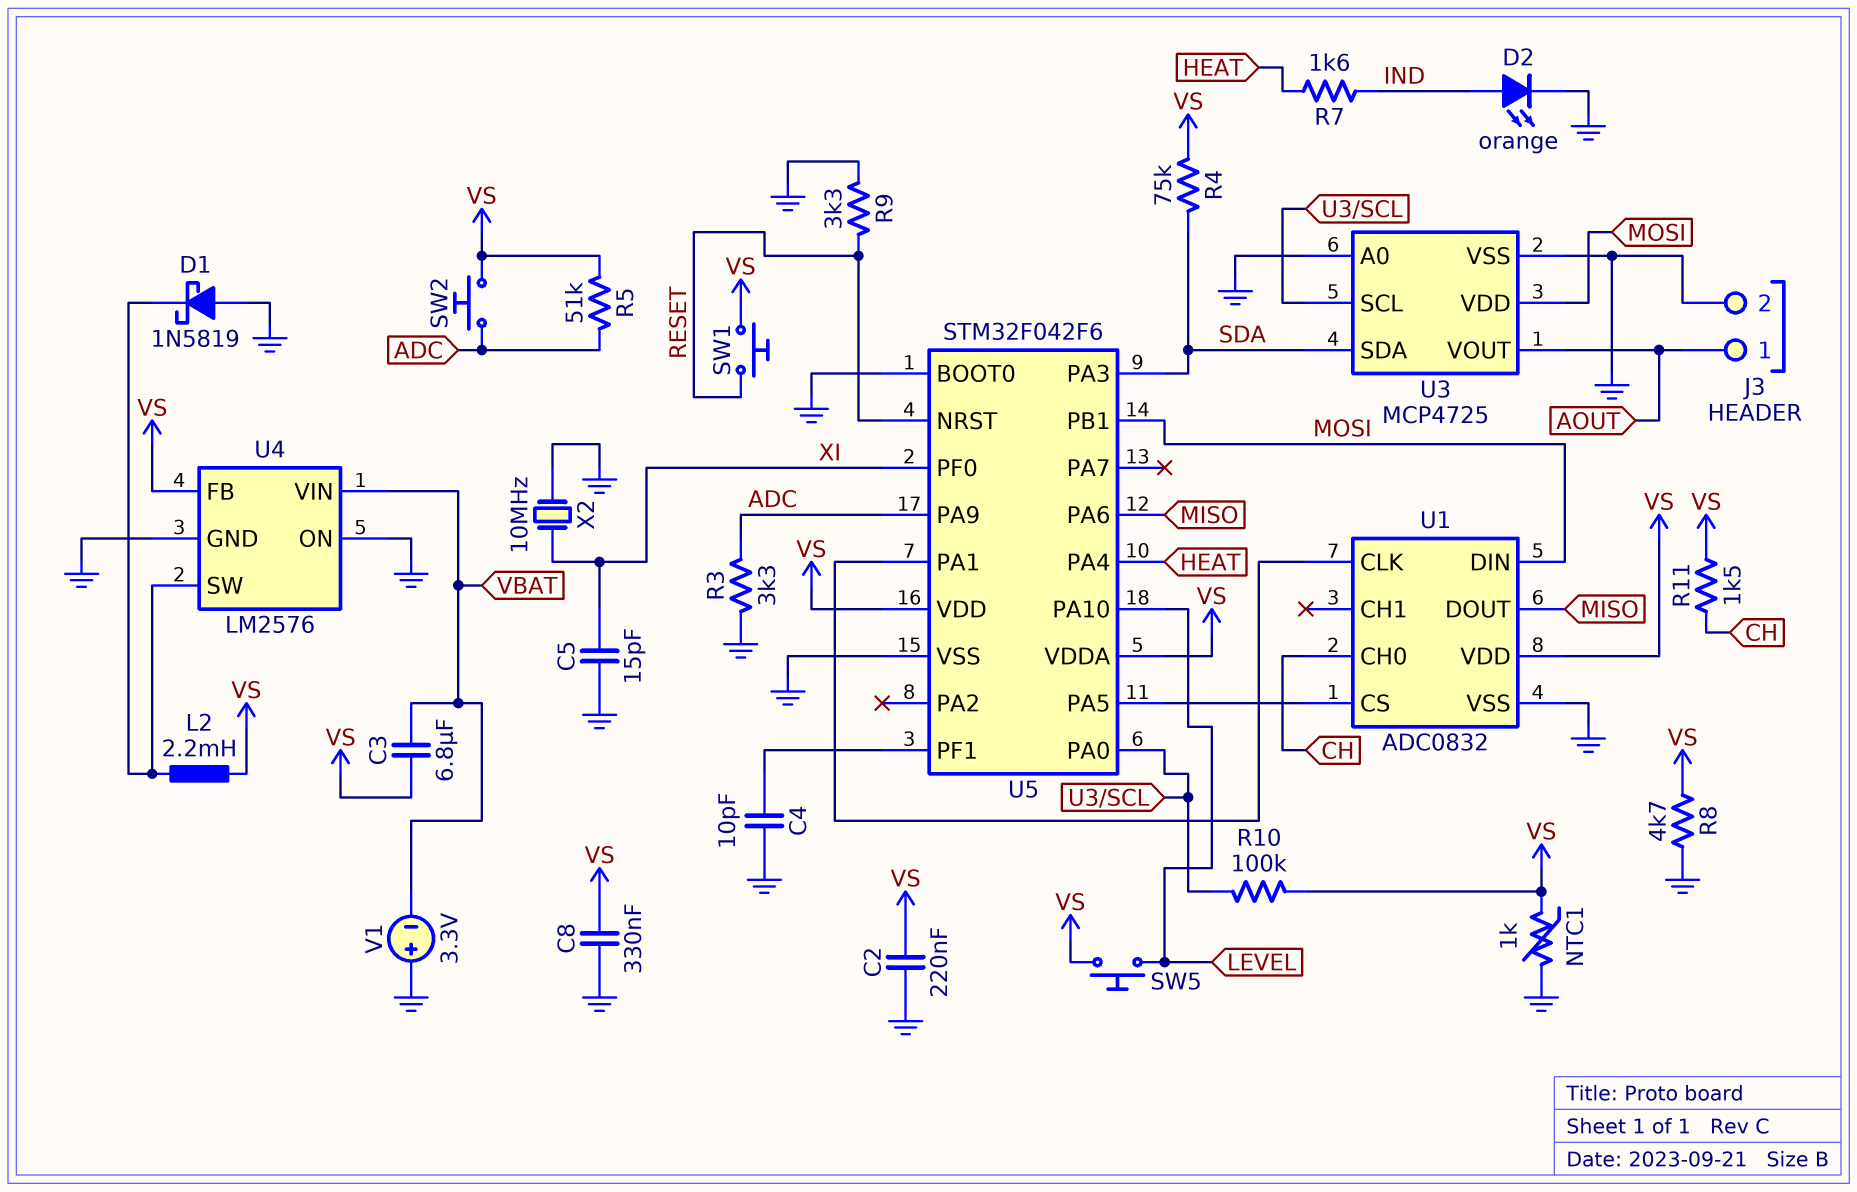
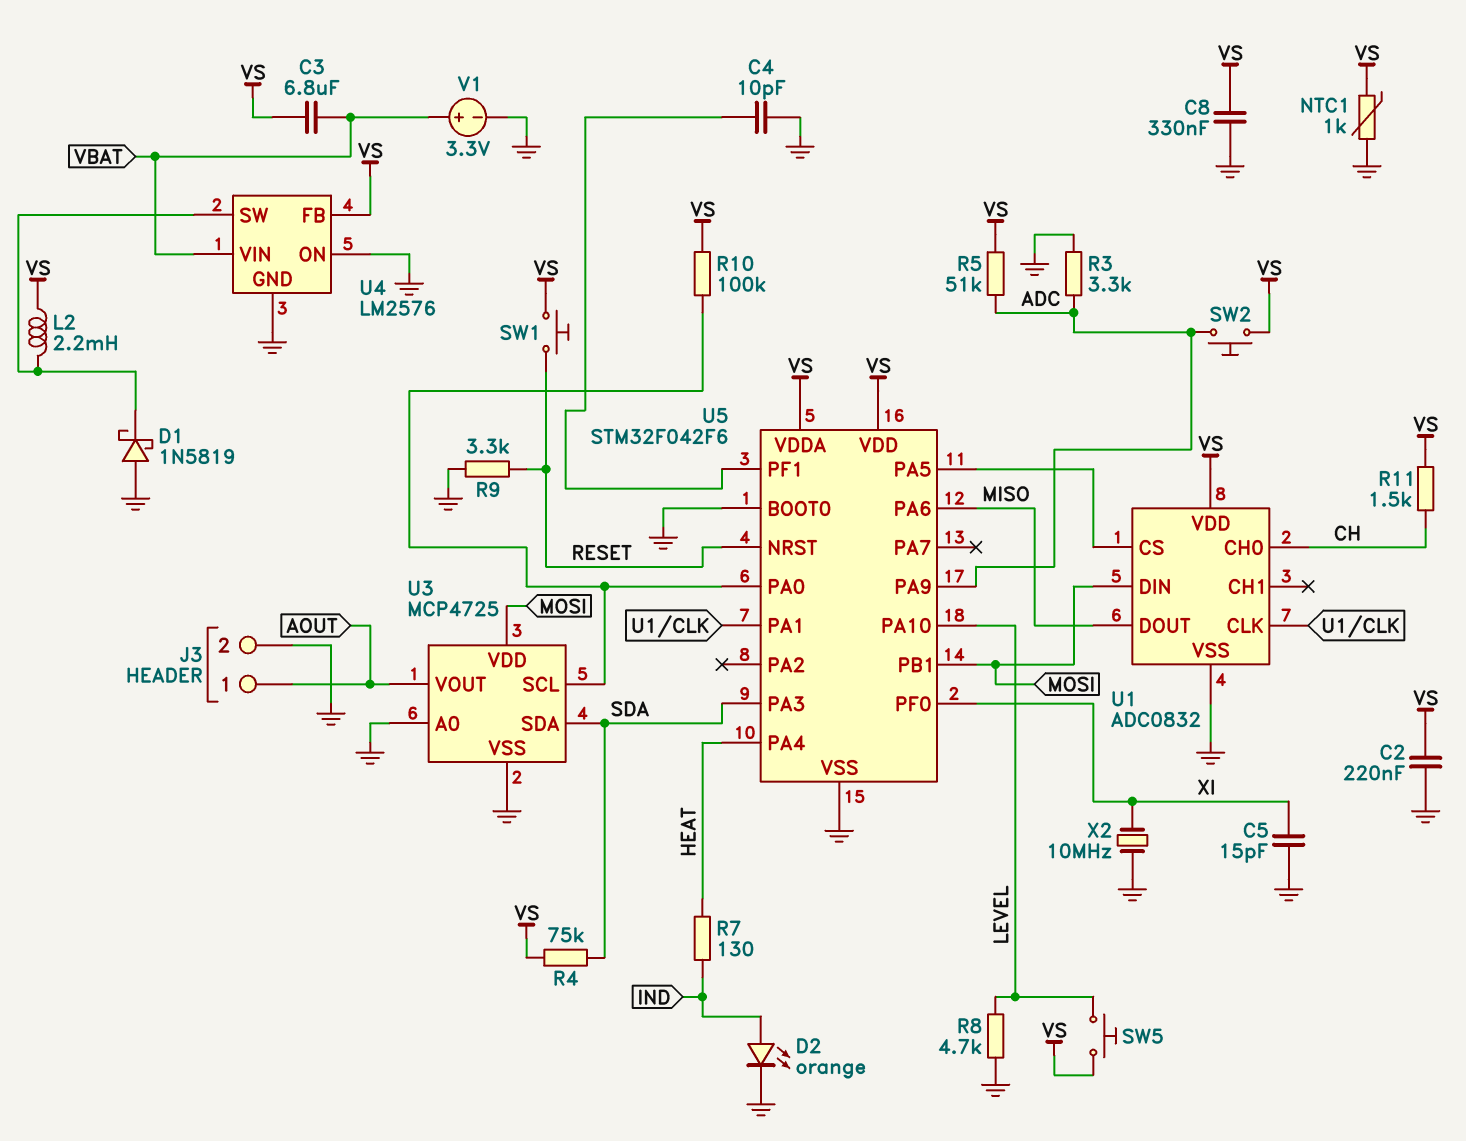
R7: 1.6k (HEAT, IND) -> 130 (HEAT, IND)
R8: 4.7k (GND, VS) -> 4.7k (GND, LEVEL)
V1: 3.3V (plus GND, minus VBAT) -> 3.3V (plus VBAT, minus GND)

